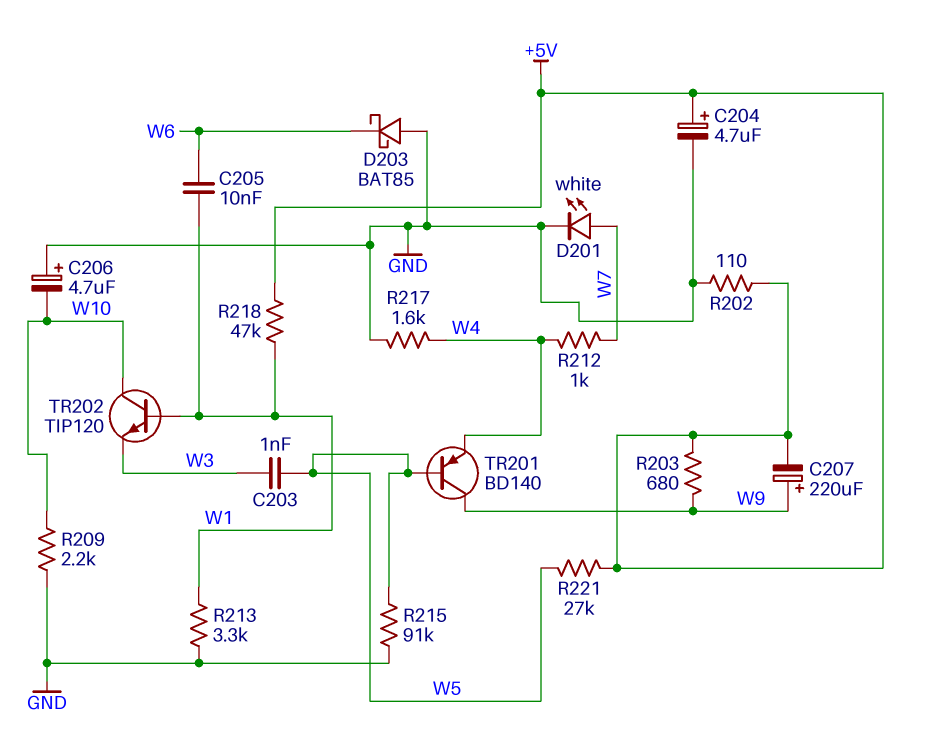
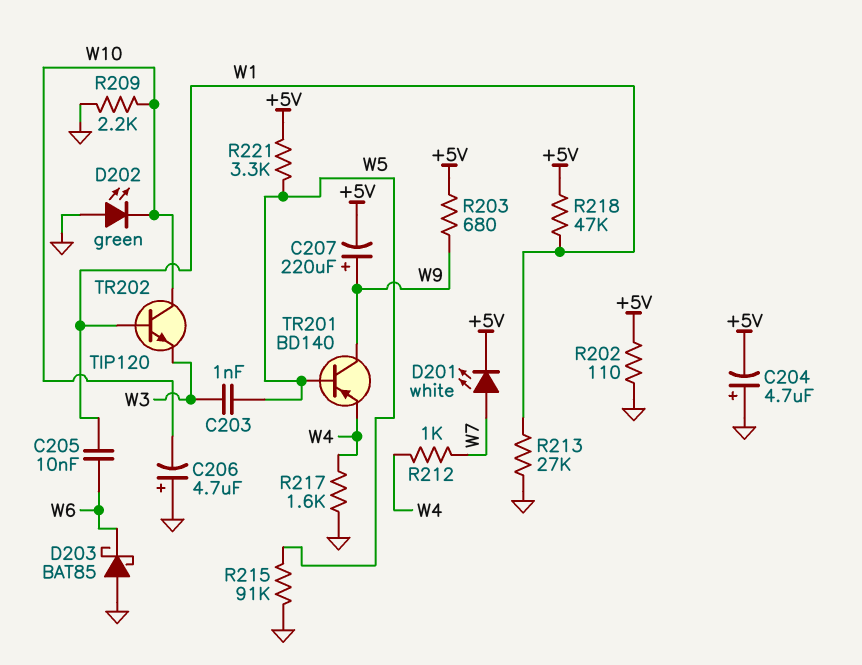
C204: 4.7uF (plus +5V, minus GND) -> 4.7uF (plus GND, minus +5V)
D201: LED white (A W7, K GND) -> LED white (A W7, K +5V)
D202: none -> LED green (A GND, K W10)
R213: 3.3k (GND, W1) -> 27k (GND, W1)
R221: 27k (+5V, W5) -> 3.3k (+5V, W5)

